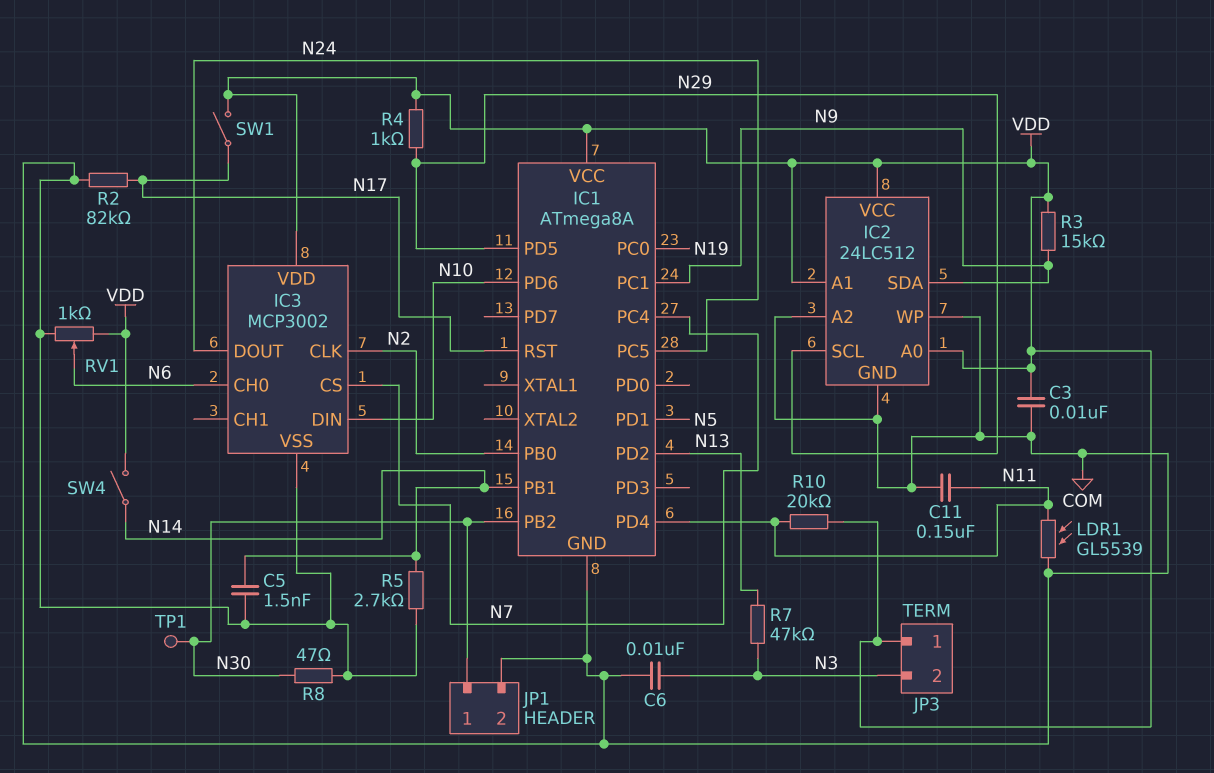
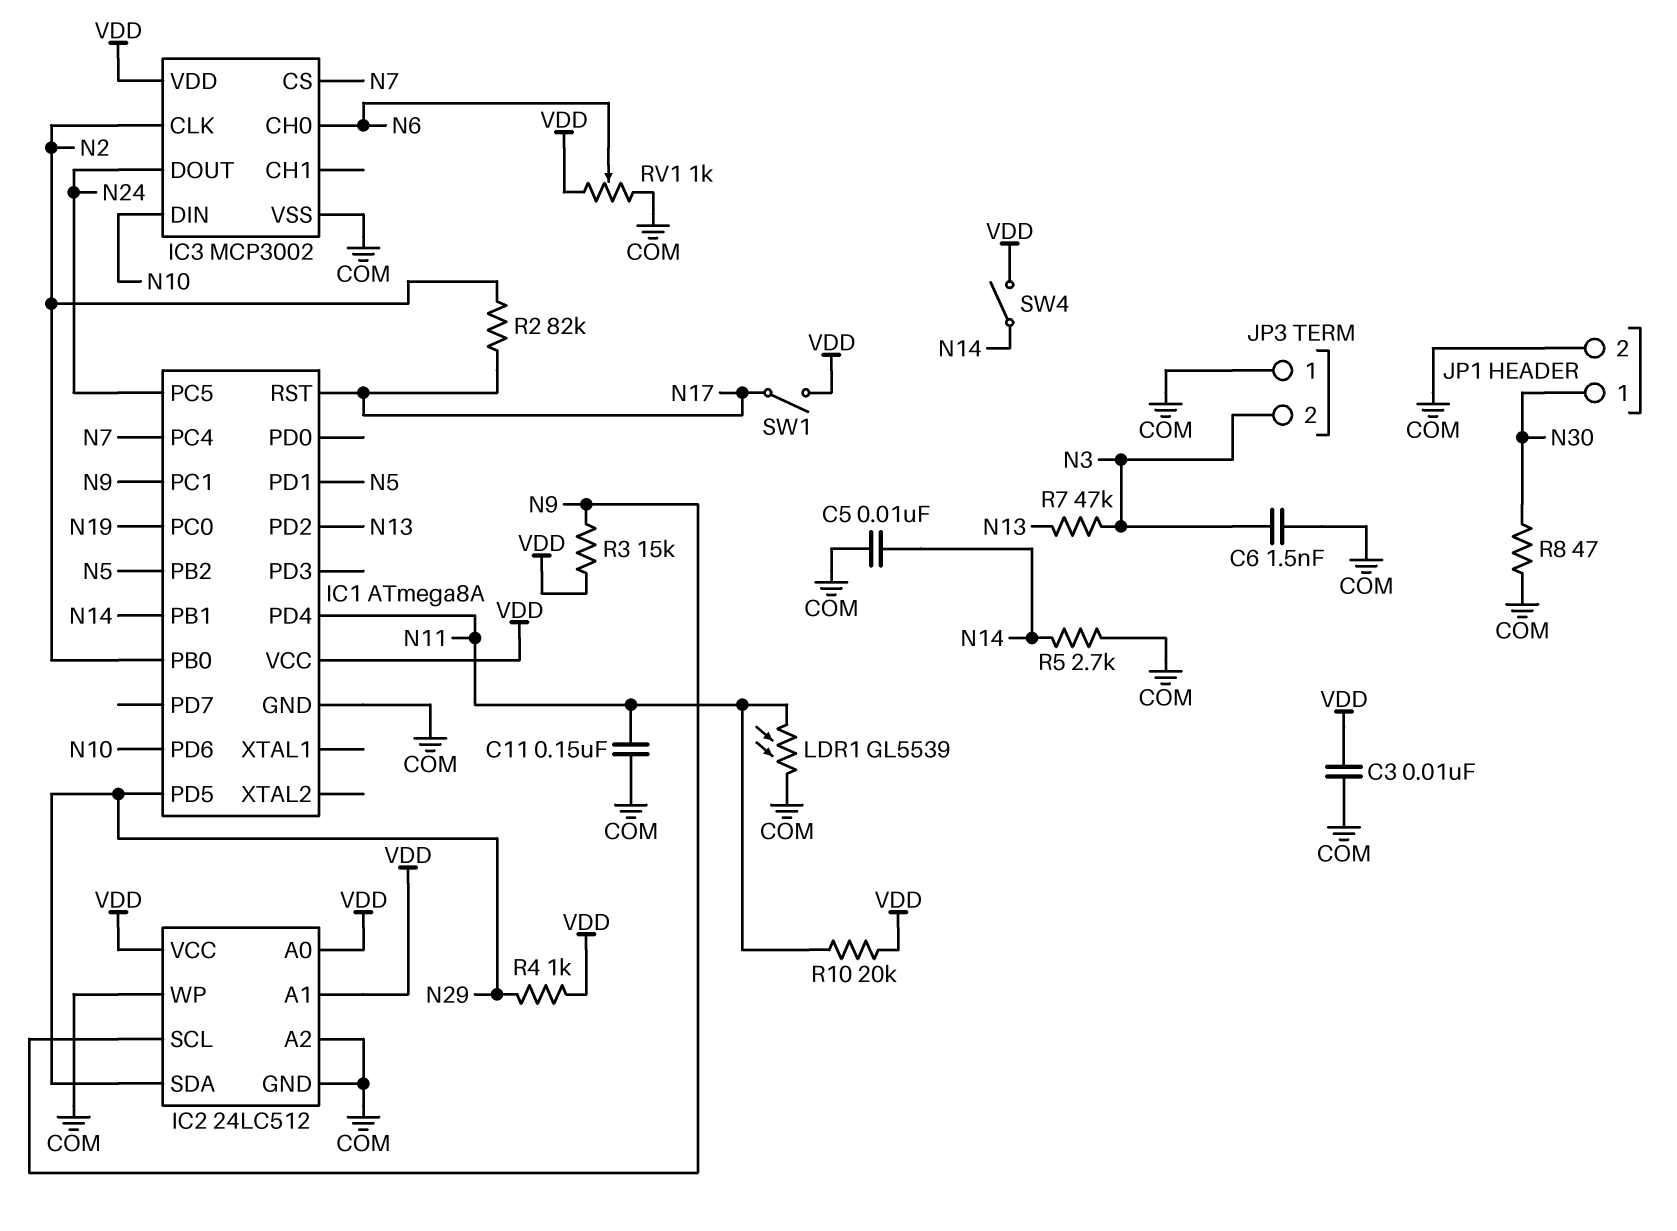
C5: 1.5nF (COM, N14) -> 10nF (COM, N14)
C6: 10nF (COM, N3) -> 1.5nF (COM, N3)
IC1 pin PB2: N30 -> N5
IC2 pin SCL: N29 -> N9
IC2 pin SDA: N9 -> N29
JP3 pin 1: VDD -> COM
R2: 82k (COM, N17) -> 82k (N2, N17)
TP1: test point (N30) -> none

